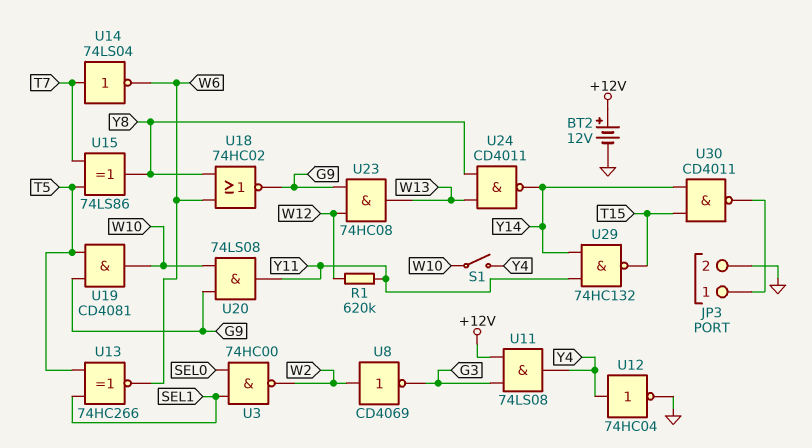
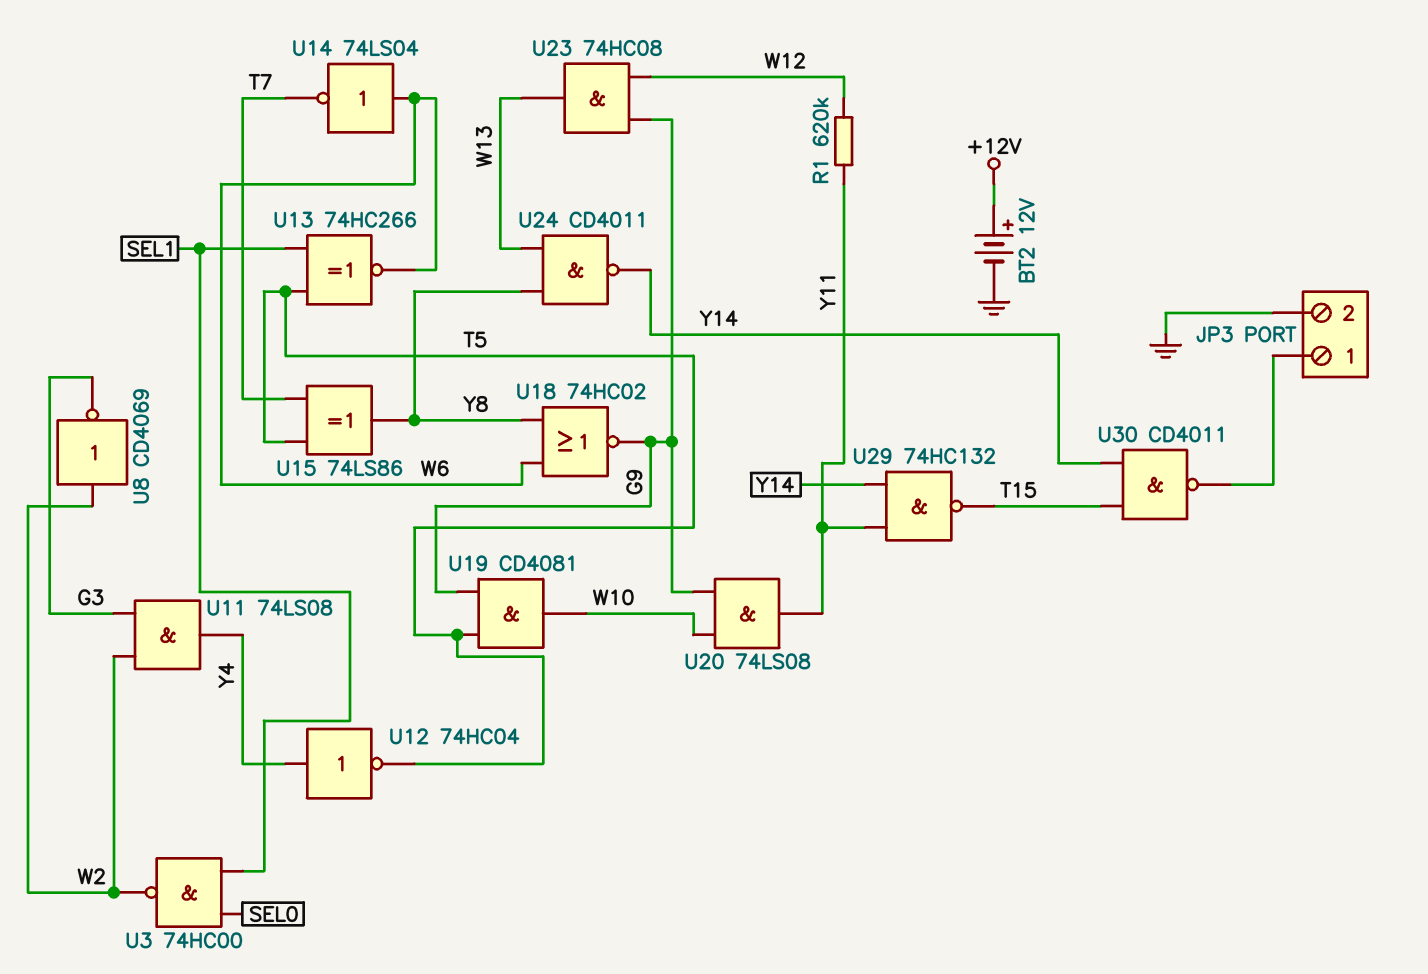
S1: switch (W10, Y4) -> none
U11: AND 74LS08 (in +12V, in G3, out Y4) -> AND 74LS08 (in G3, in W2, out Y4)
U12: NOT 74HC04 (in Y4, out GND) -> NOT 74HC04 (in Y4, out T5)
U14: NOT 74LS04 (in T7, out W6) -> NOT 74LS04 (in W6, out T7)

